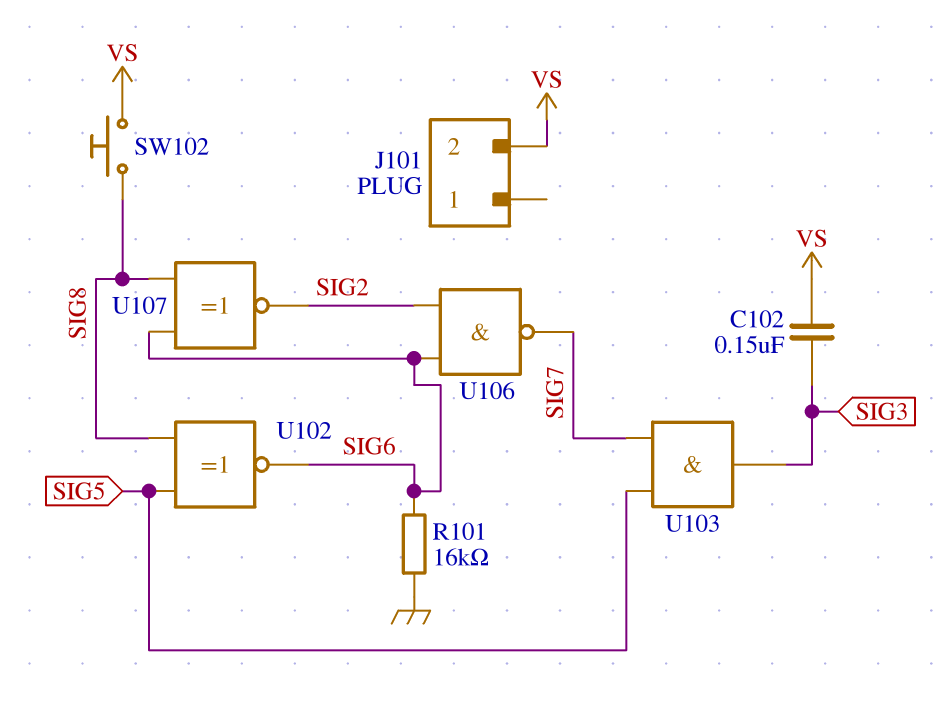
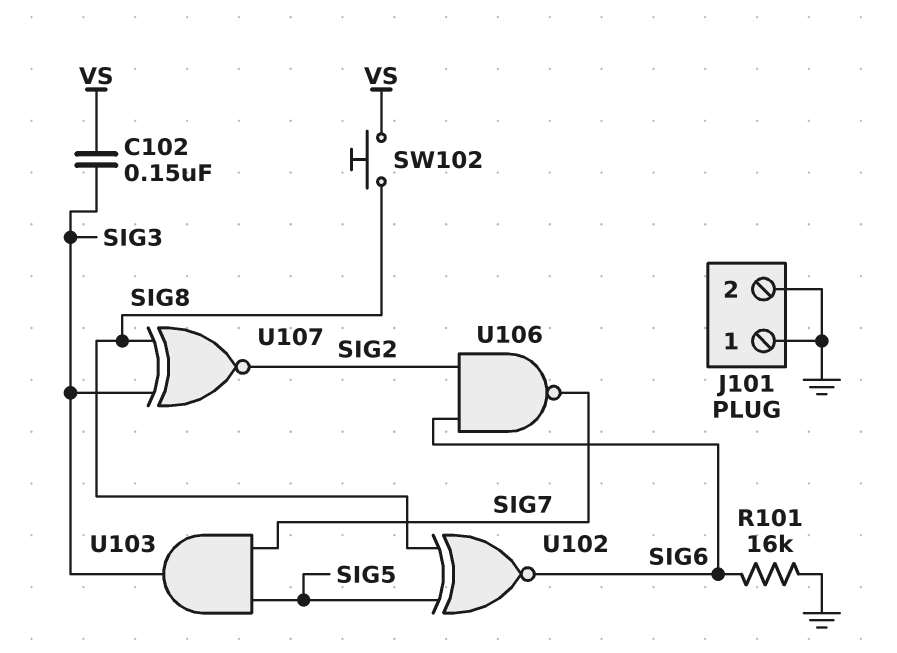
J101 pin 1: none -> GND
J101 pin 2: VS -> GND
U107: XNOR (in SIG6, in SIG8, out SIG2) -> XNOR (in SIG3, in SIG8, out SIG2)

